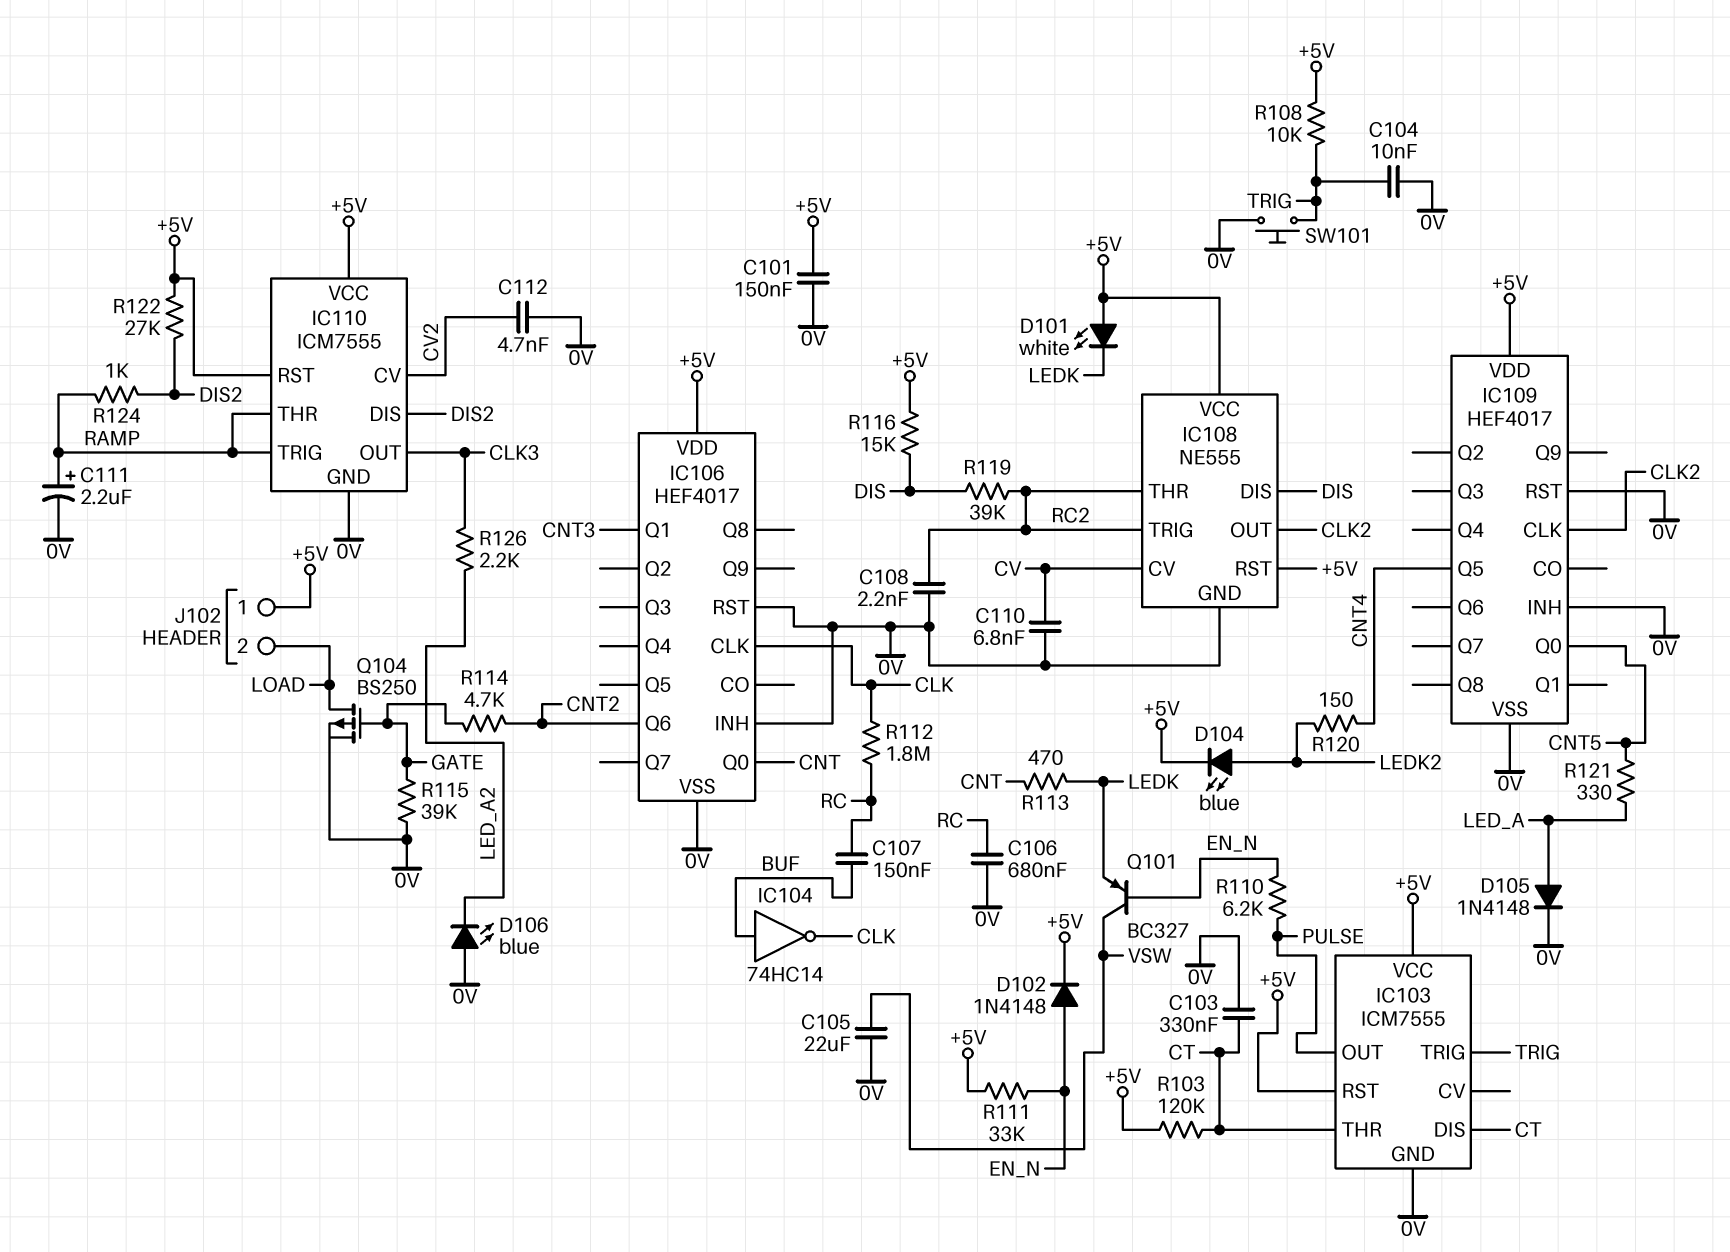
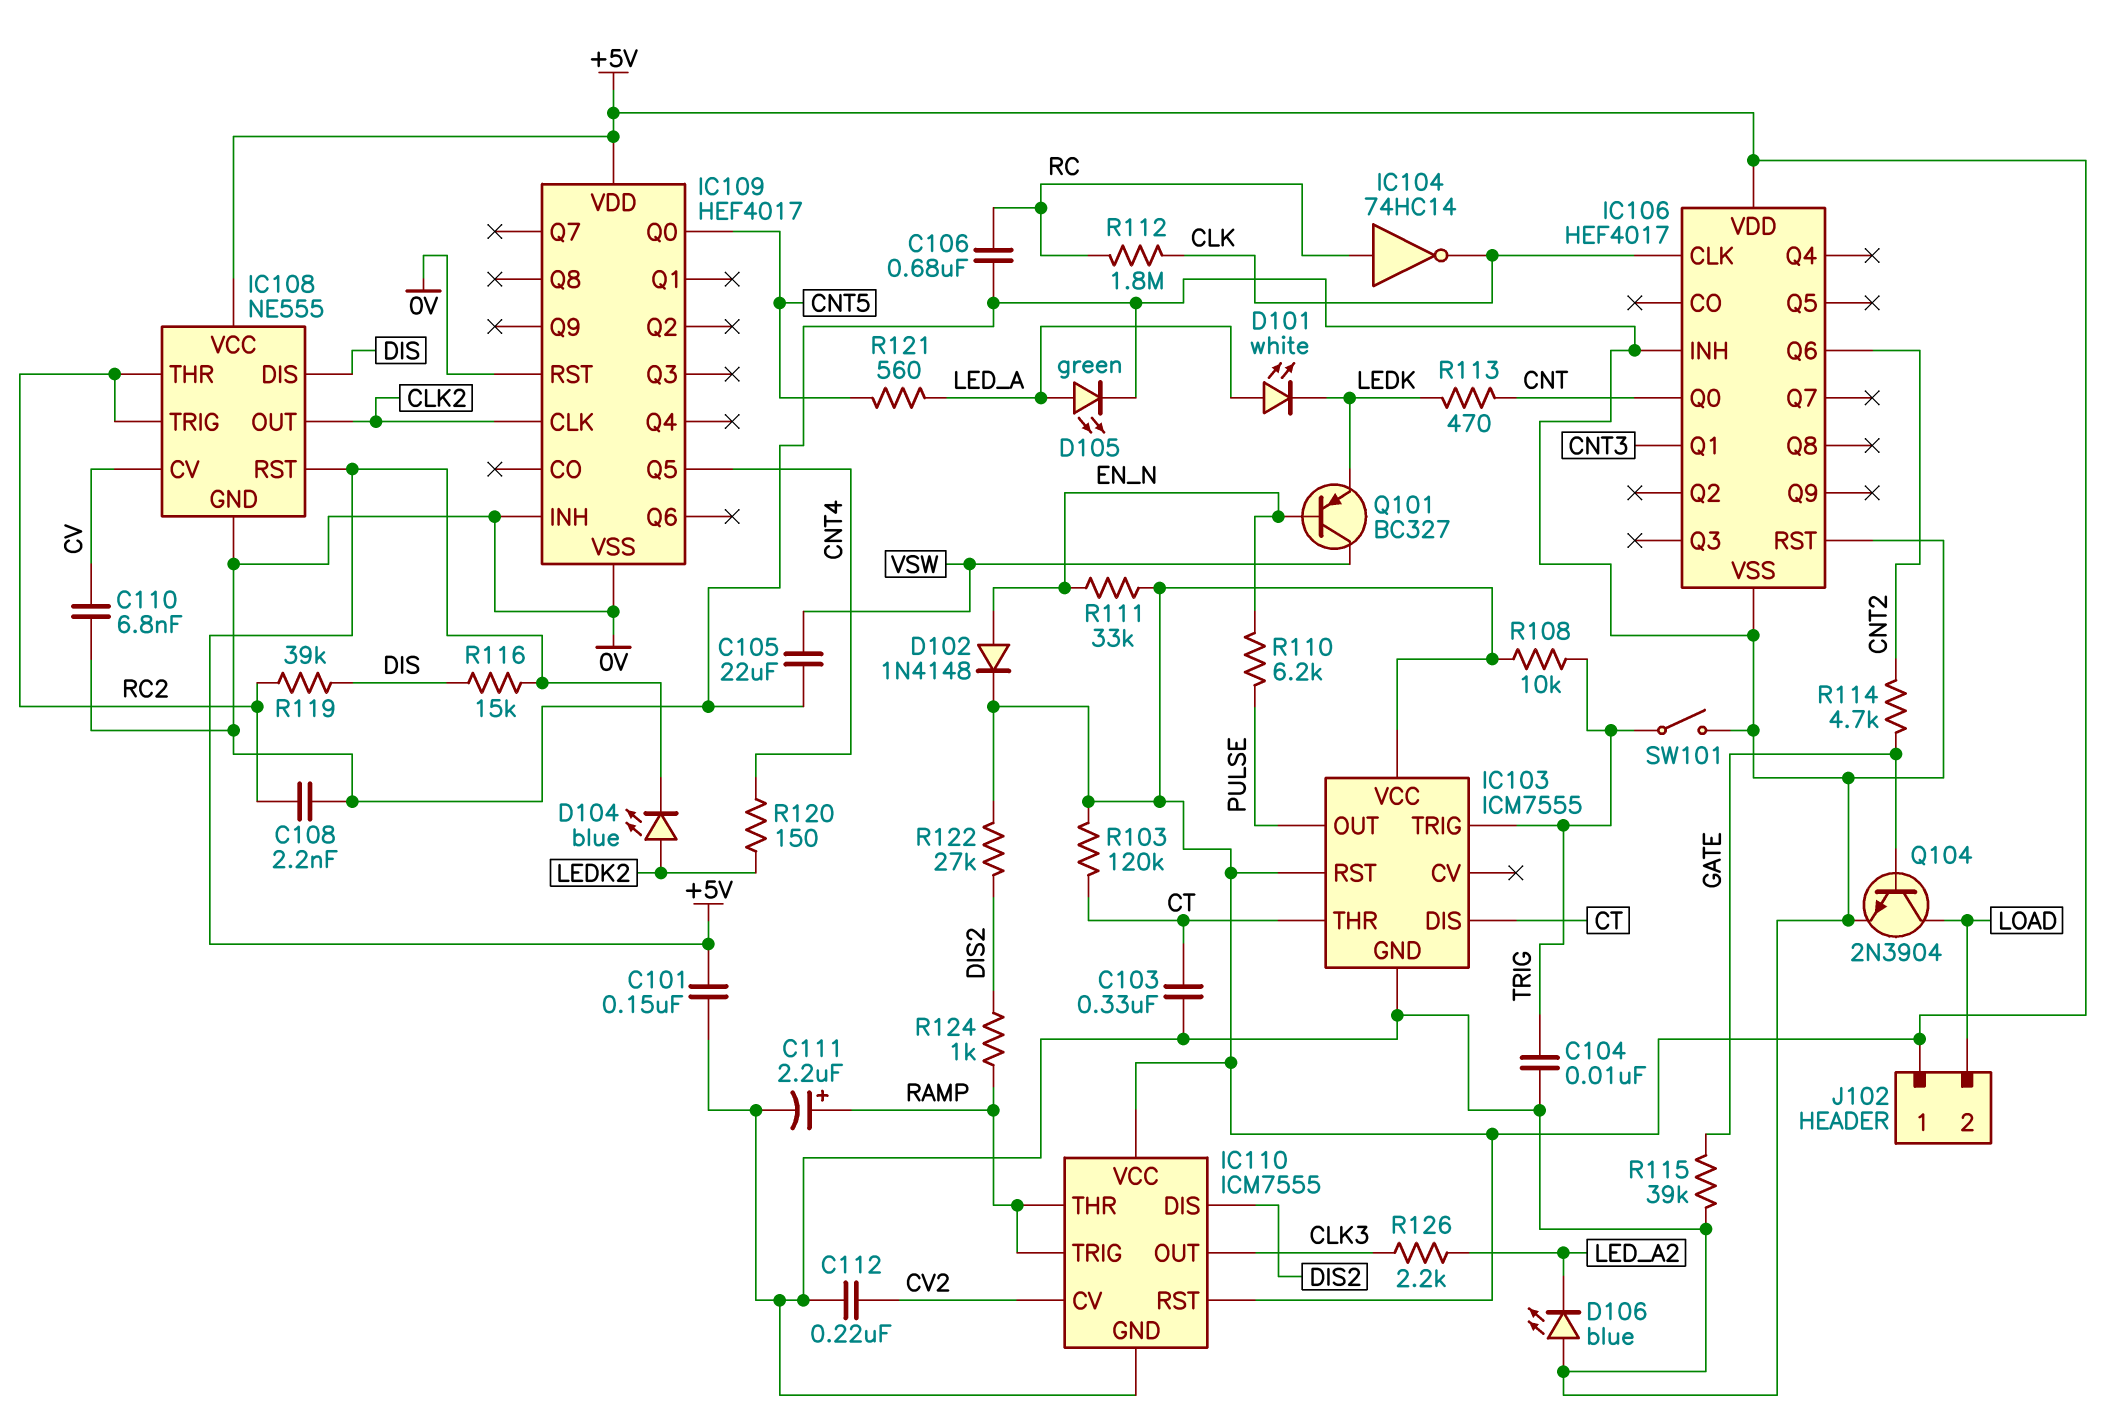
C107: 150nF (BUF, RC) -> none
C112: 4.7nF (0V, CV2) -> 220nF (0V, CV2)
D101: LED white (A +5V, K LEDK) -> LED white (A LED_A, K LEDK)
D105: diode 1N4148 (A LED_A, K 0V) -> LED green (A LED_A, K 0V)
IC104: NOT 74HC14 (in BUF, out CLK) -> NOT 74HC14 (in RC, out CLK)
Q104: PMOS BS250 (G GATE, D LOAD, S 0V) -> NPN 2N3904 (B GATE, C LOAD, E 0V)
R121: 330 (CNT5, LED_A) -> 560 (CNT5, LED_A)
SW101: button (0V, TRIG) -> switch (0V, TRIG)

